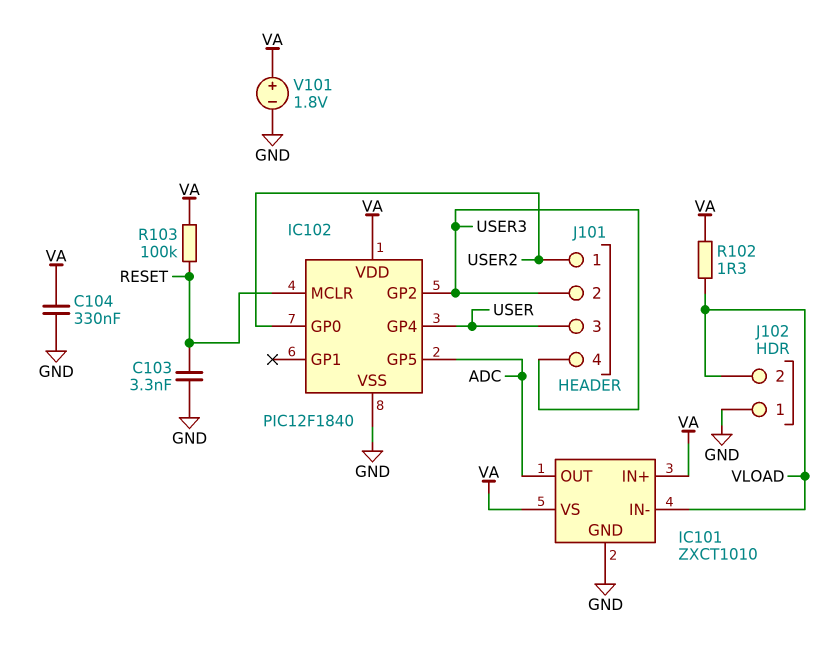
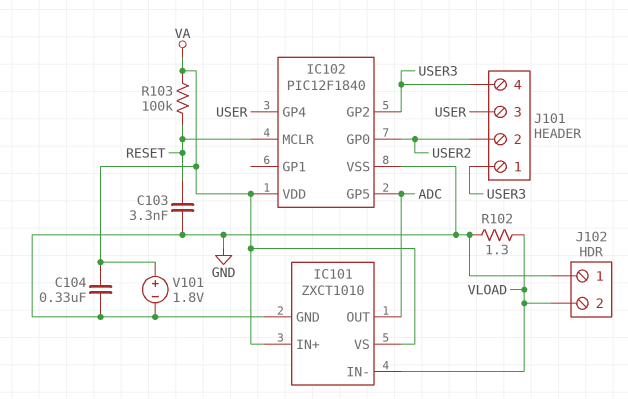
J101 pin 1: USER2 -> USER3
J101 pin 2: USER3 -> USER2
R102: 1.3 (VA, VLOAD) -> 1.3 (GND, VLOAD)

